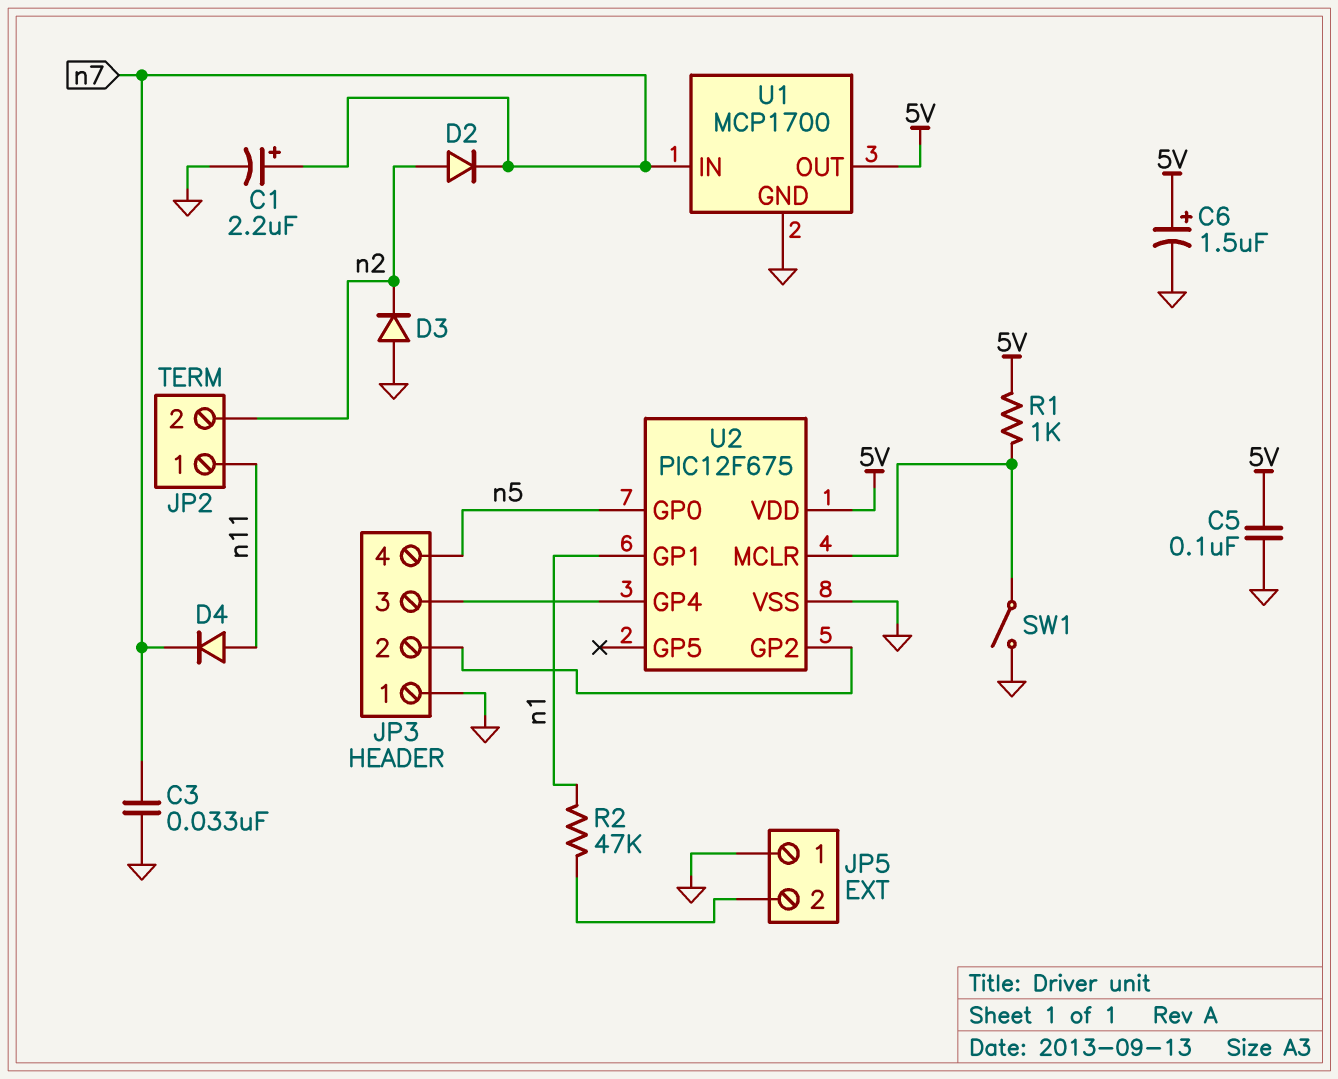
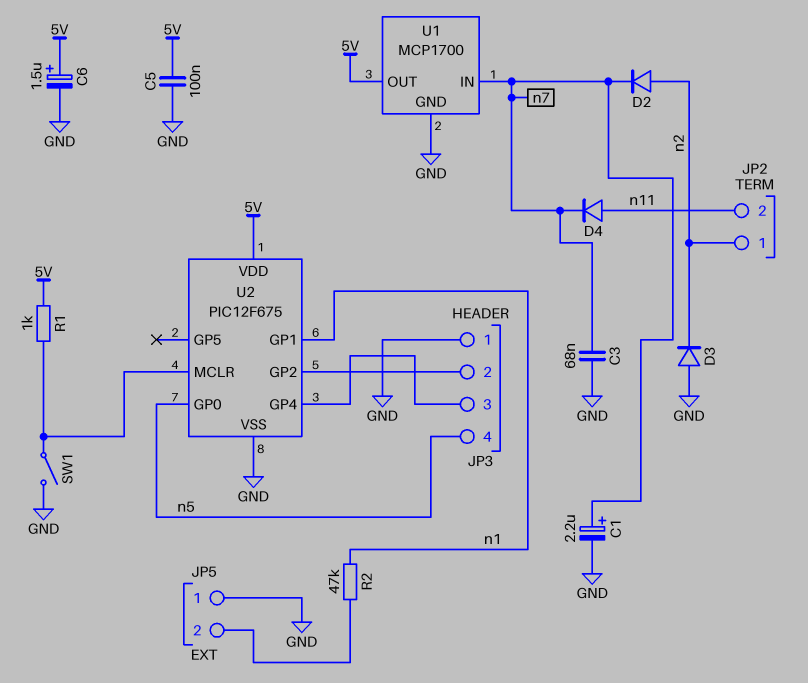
C3: 33nF (GND, n7) -> 68nF (GND, n7)
JP2 pin 1: n11 -> n2
JP2 pin 2: n2 -> n11

